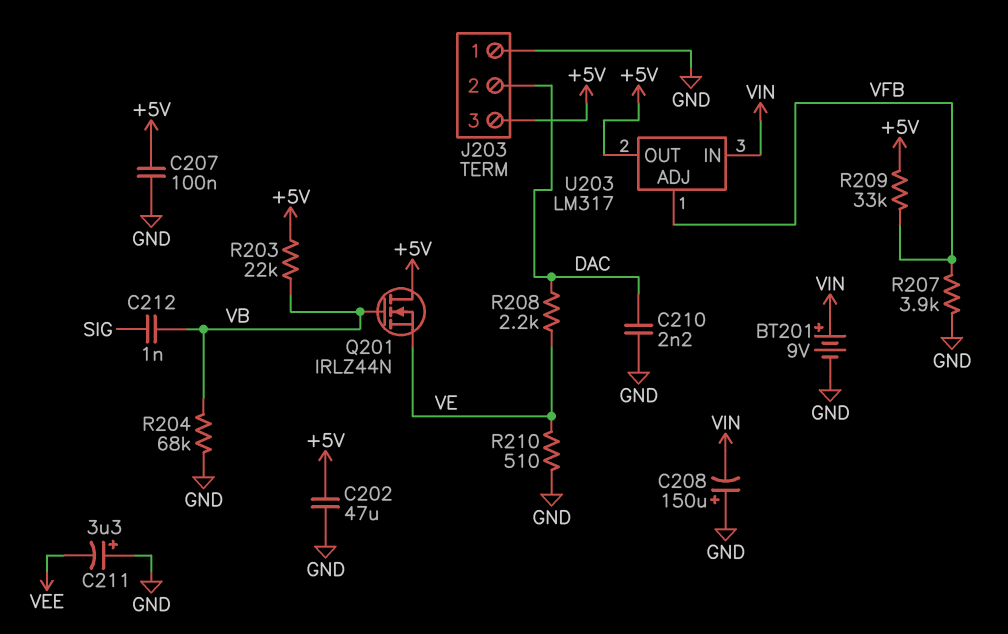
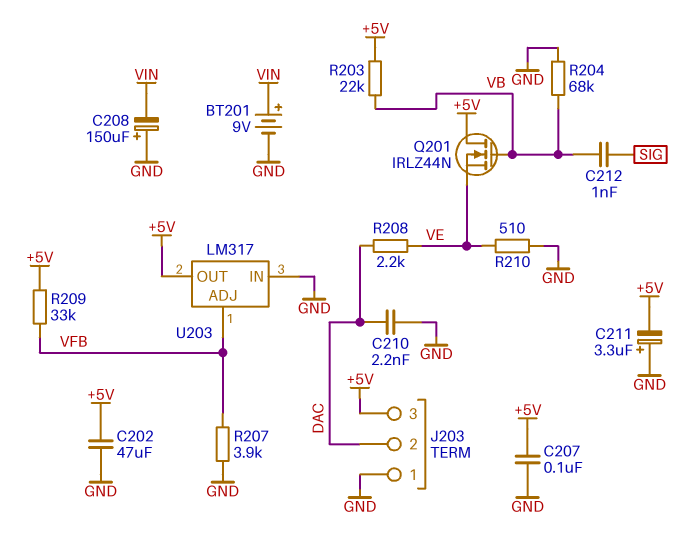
C211: 3.3uF (plus GND, minus VEE) -> 3.3uF (plus GND, minus +5V)
U203 pin IN: VIN -> GND

